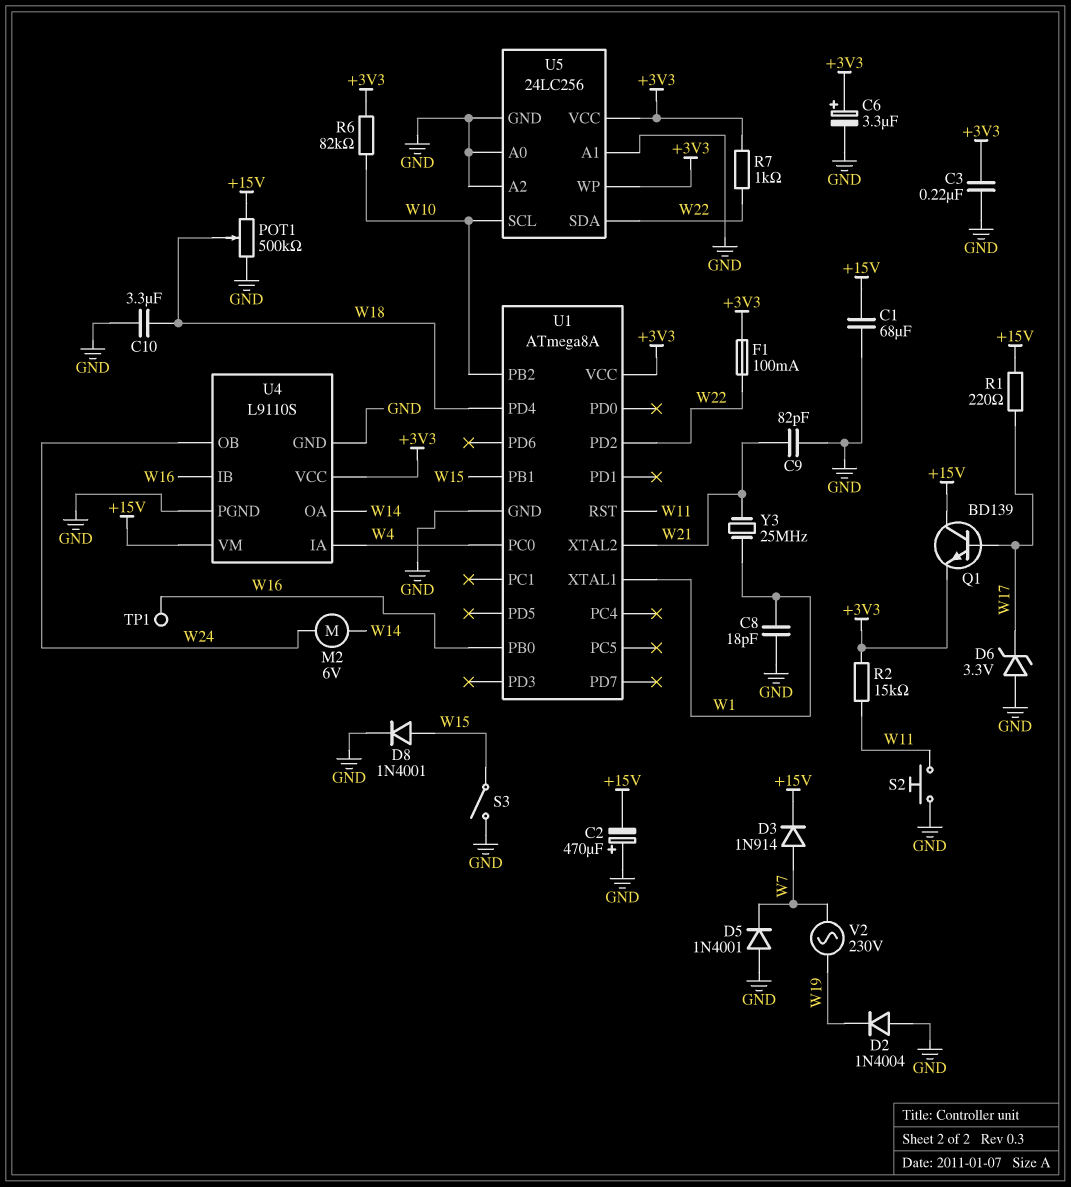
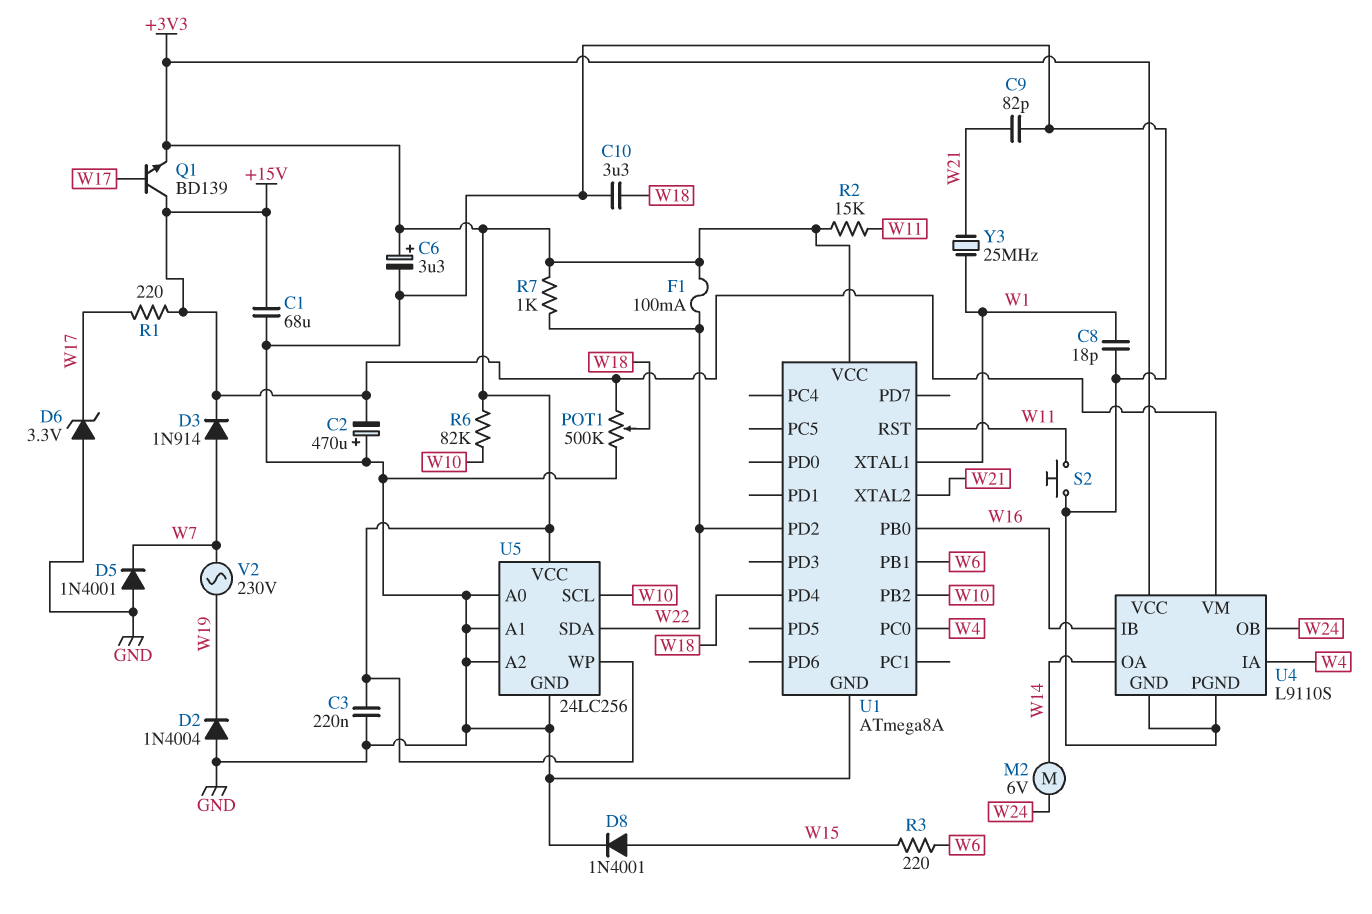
R3: none -> 220 (W6, W15)
S3: switch (GND, W15) -> none
TP1: test point (W16) -> none
U1 pin PB1: W15 -> W6

